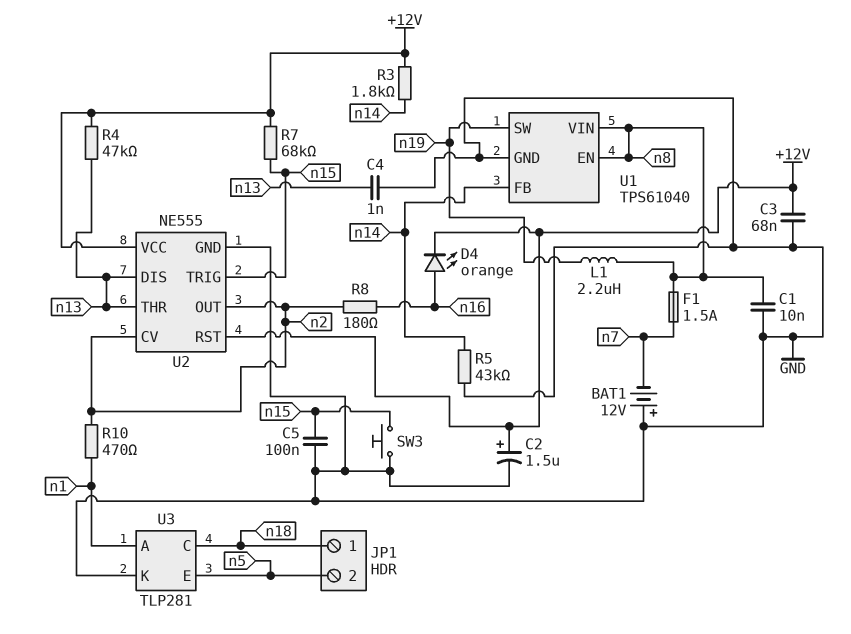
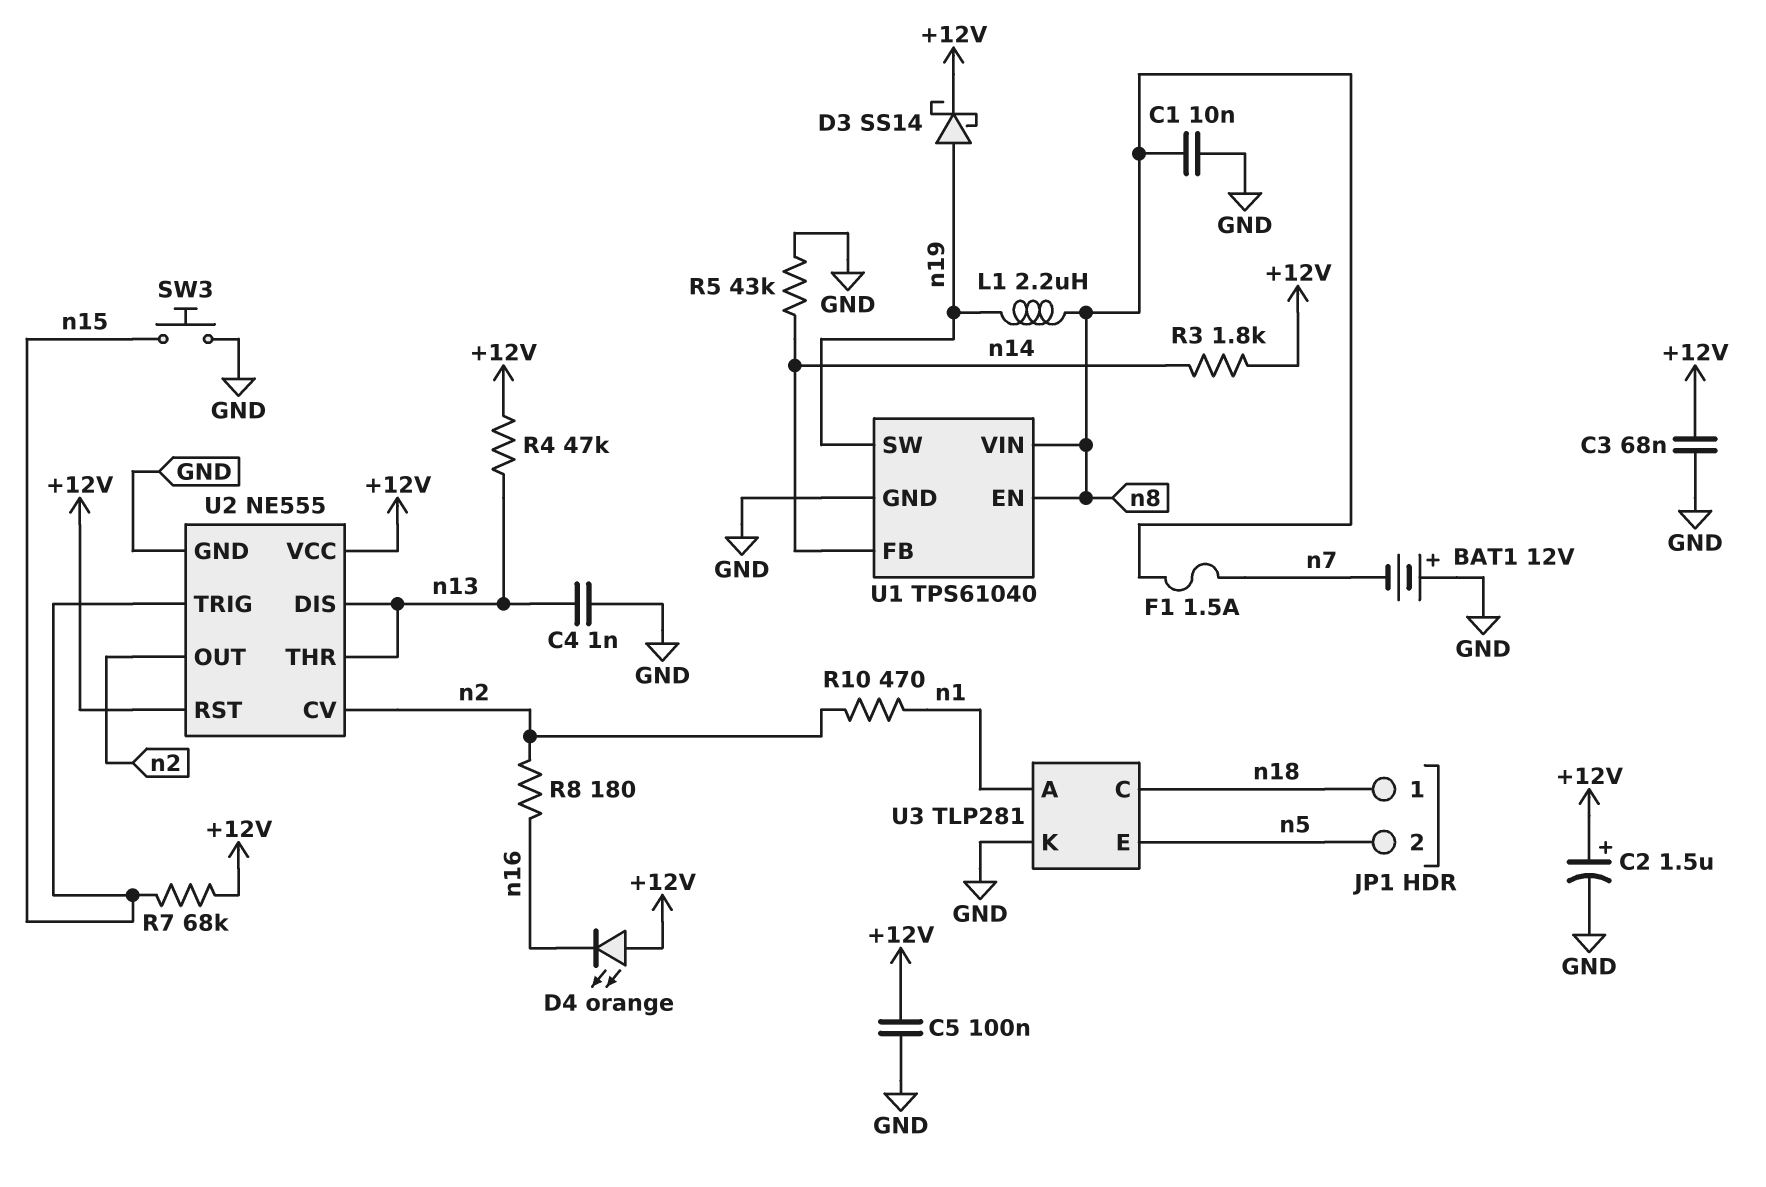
C5: 100nF (GND, n15) -> 100nF (+12V, GND)
D3: none -> schottky SS14 (A n19, K +12V)
D4: LED orange (A n16, K +12V) -> LED orange (A +12V, K n16)

